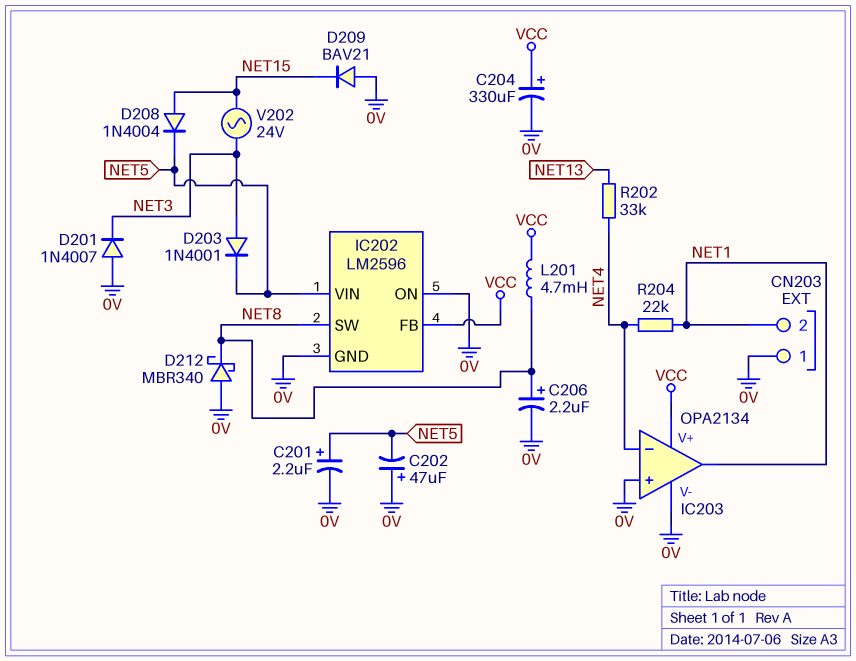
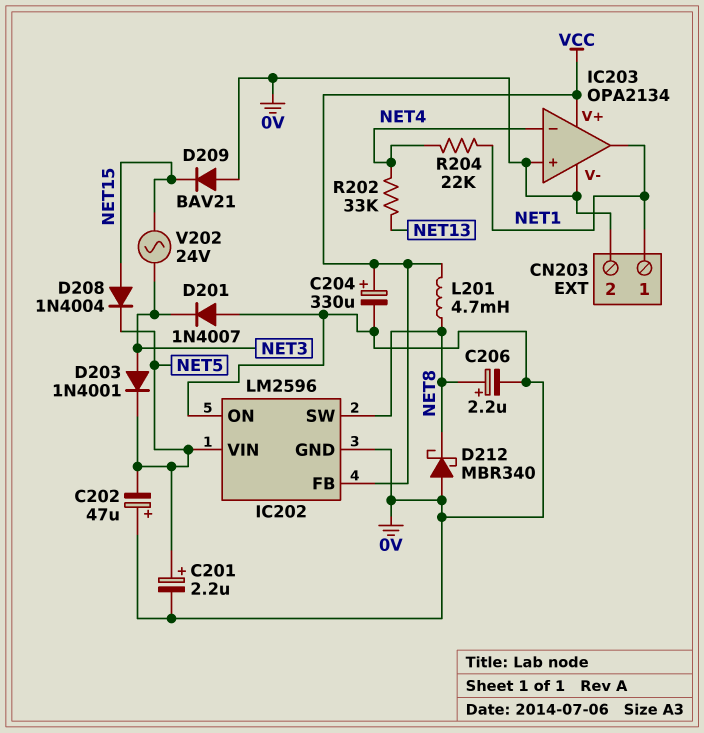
CN203 pin 1: 0V -> NET1
CN203 pin 2: NET1 -> 0V

